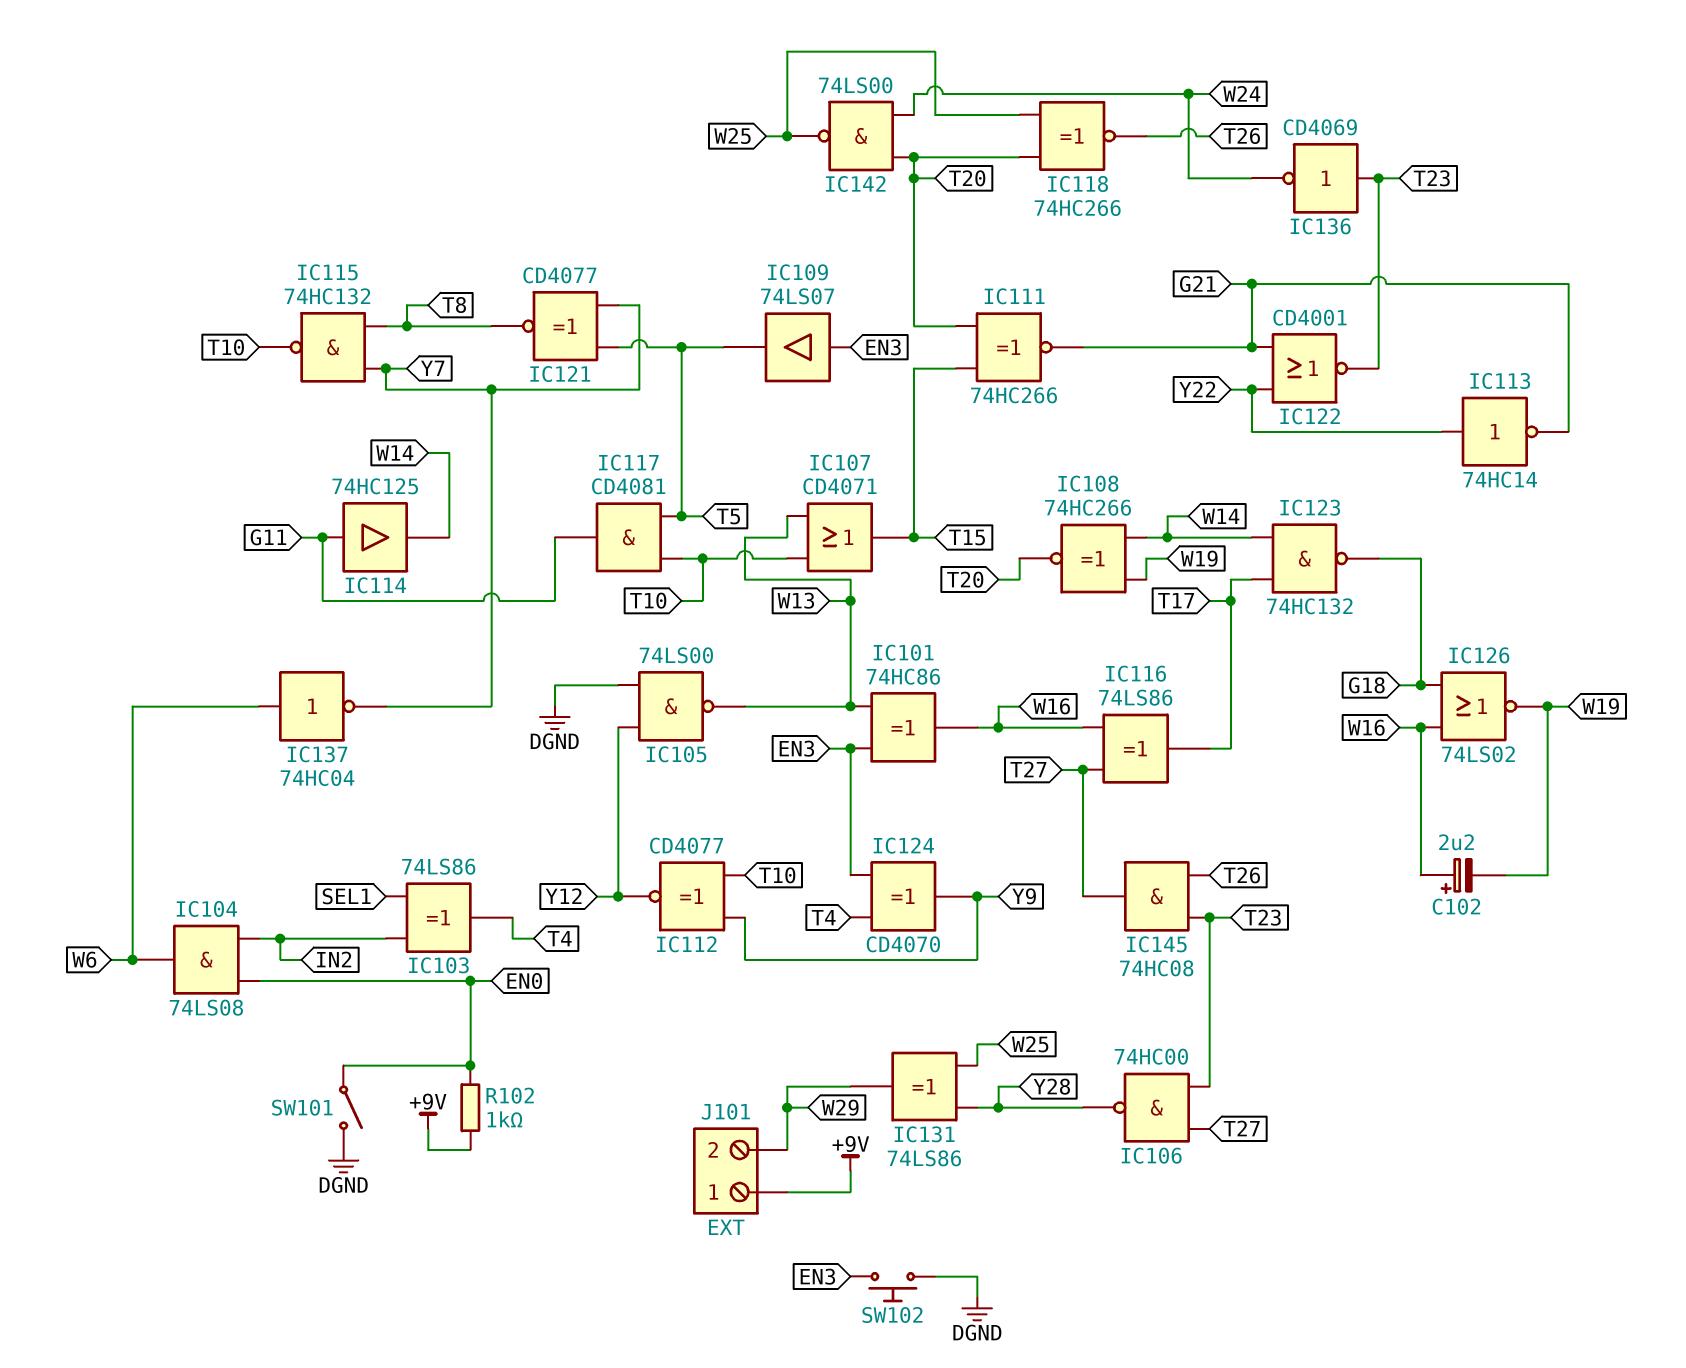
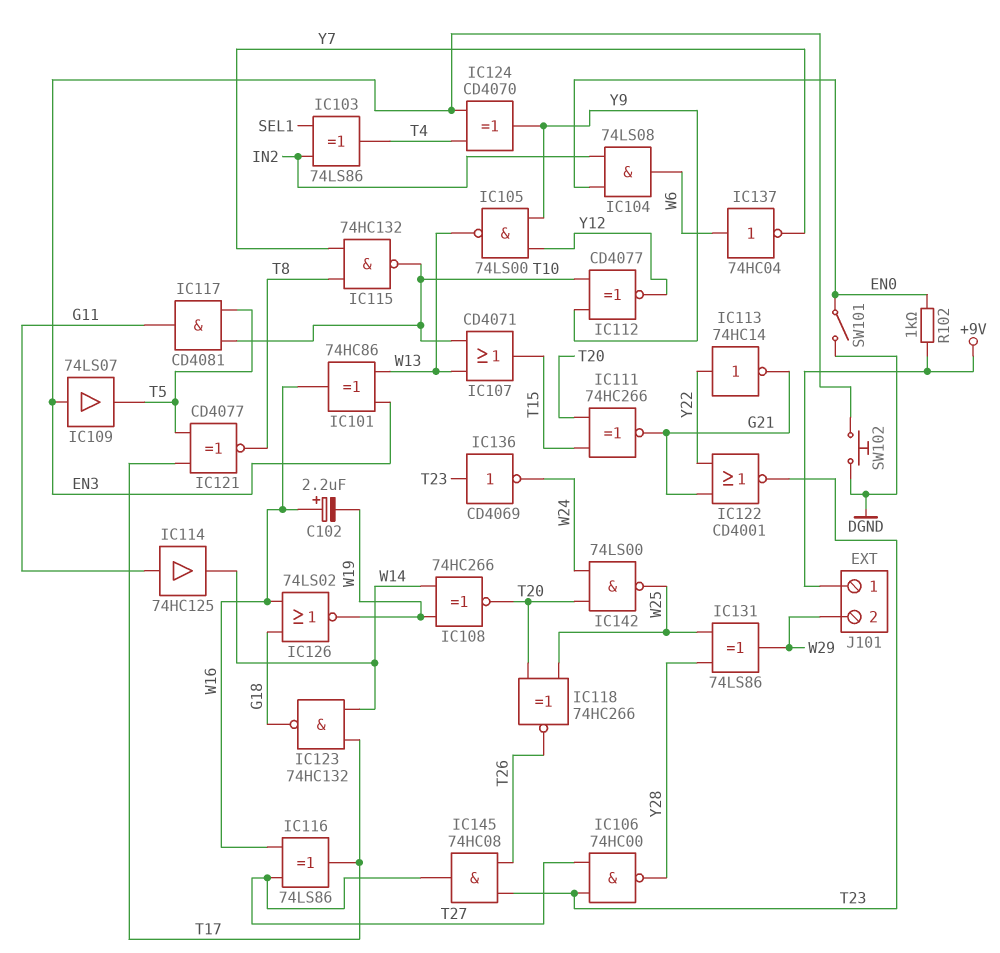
IC105: NAND 74LS00 (in DGND, in Y12, out W13) -> NAND 74LS00 (in Y9, in Y12, out W13)
IC121: XNOR CD4077 (in T5, in Y7, out T8) -> XNOR CD4077 (in T5, in T17, out T8)

